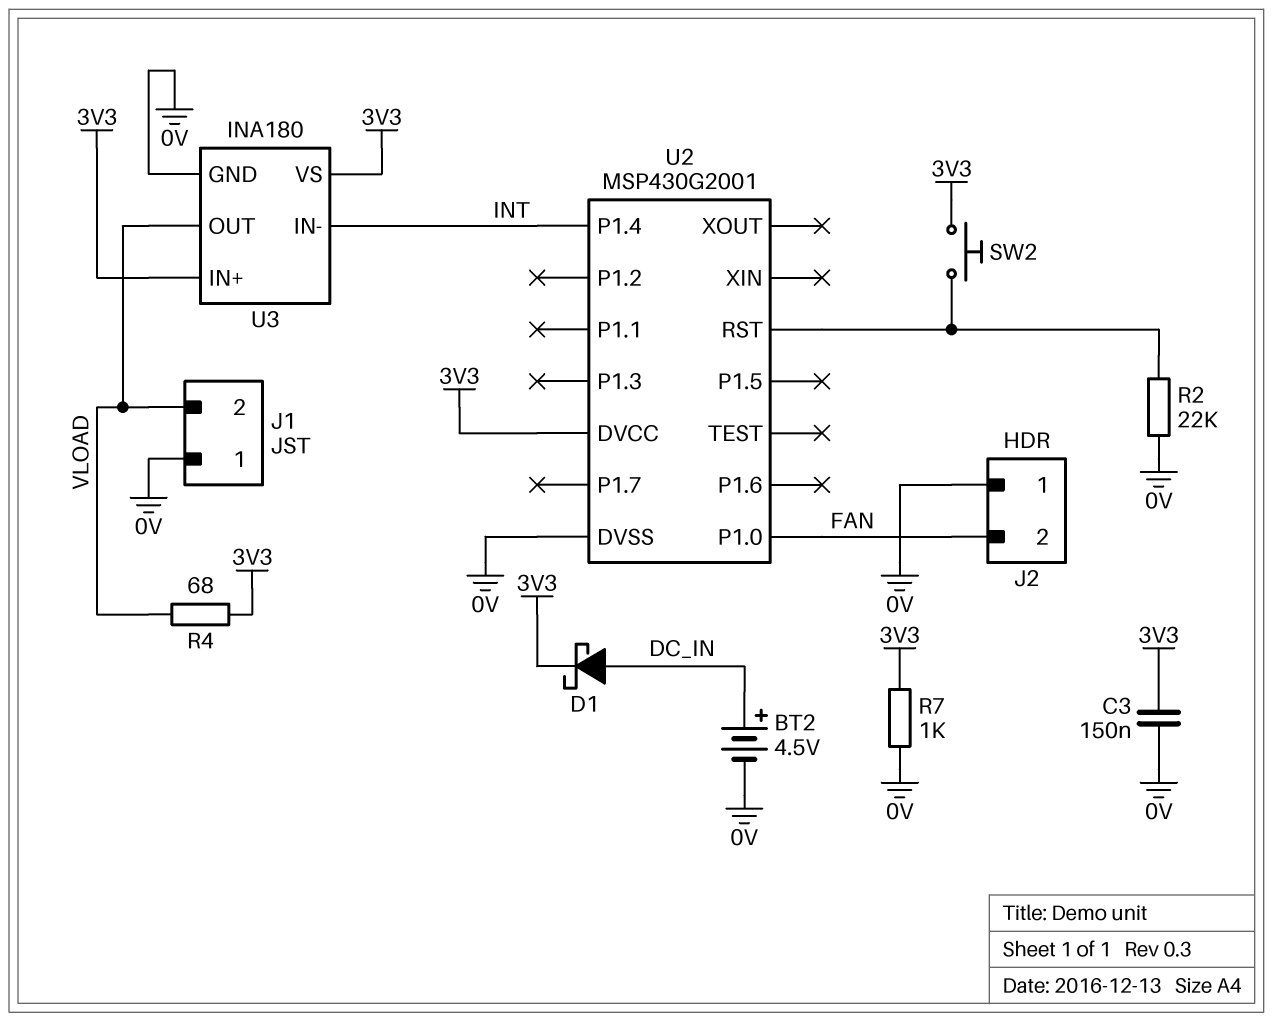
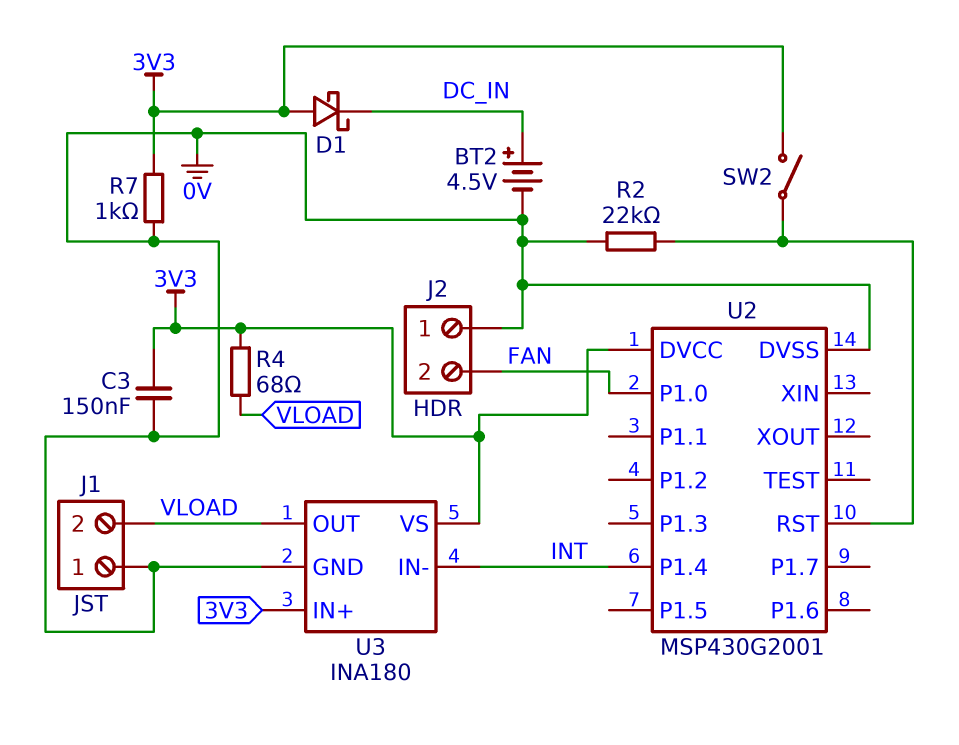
D1: schottky (A DC_IN, K 3V3) -> schottky (A 3V3, K DC_IN)
SW2: button (3V3, U2/RST) -> switch (3V3, U2/RST)

